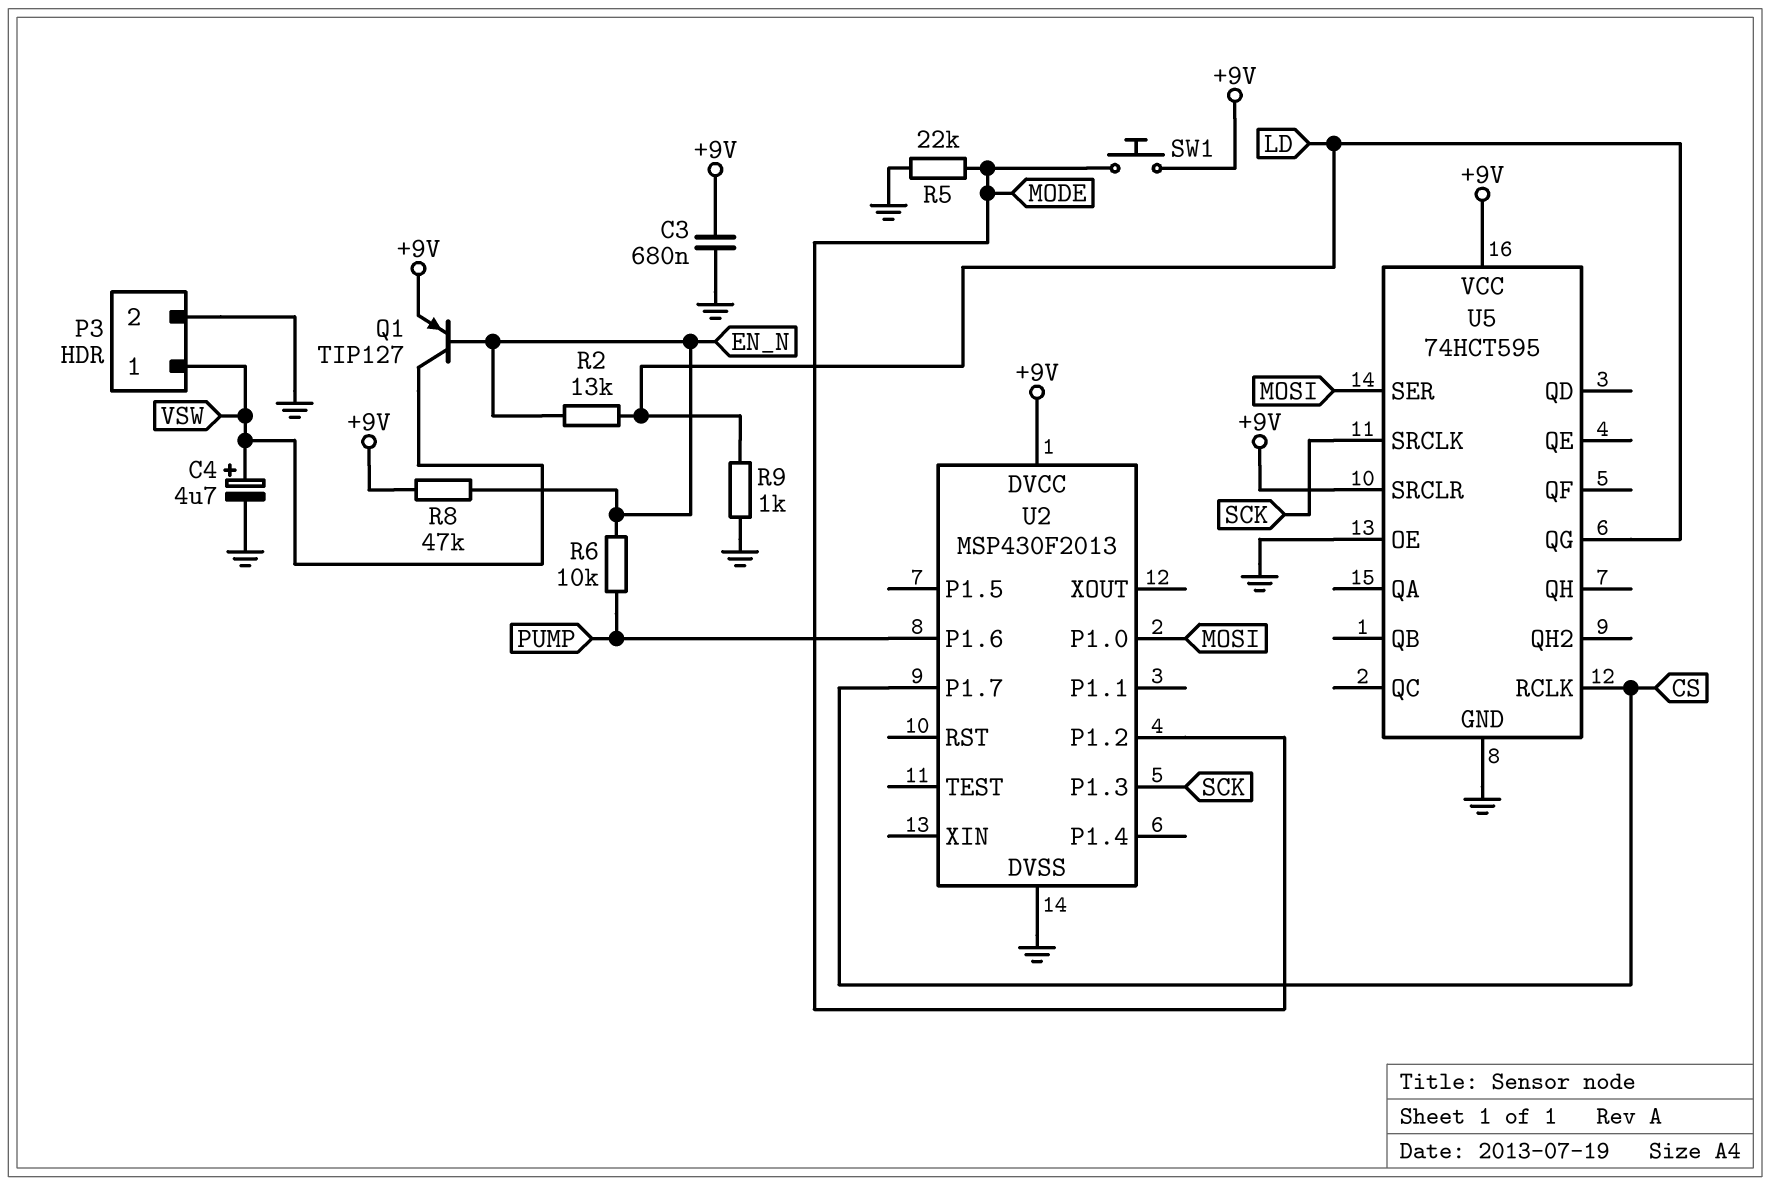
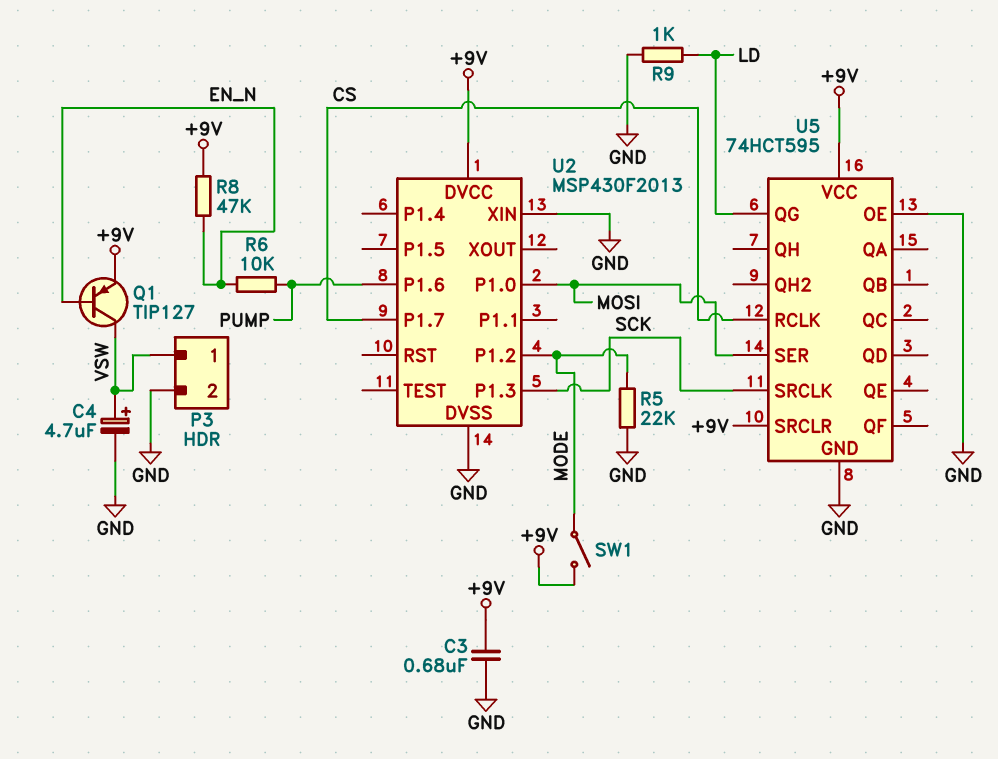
R2: 13k (EN_N, LD) -> none
SW1: button (+9V, MODE) -> switch (+9V, MODE)
U2 pin XIN: none -> GND

